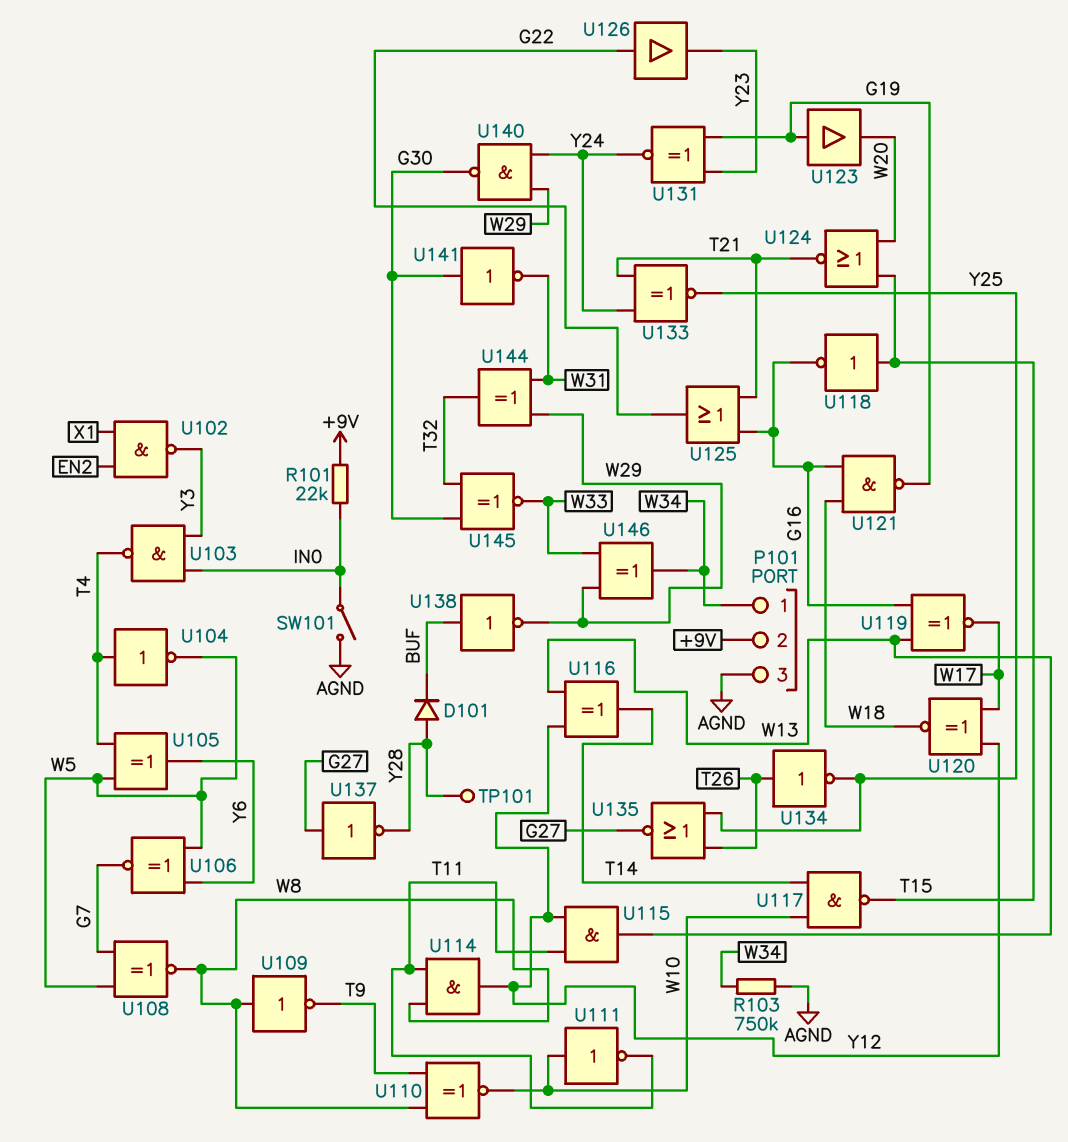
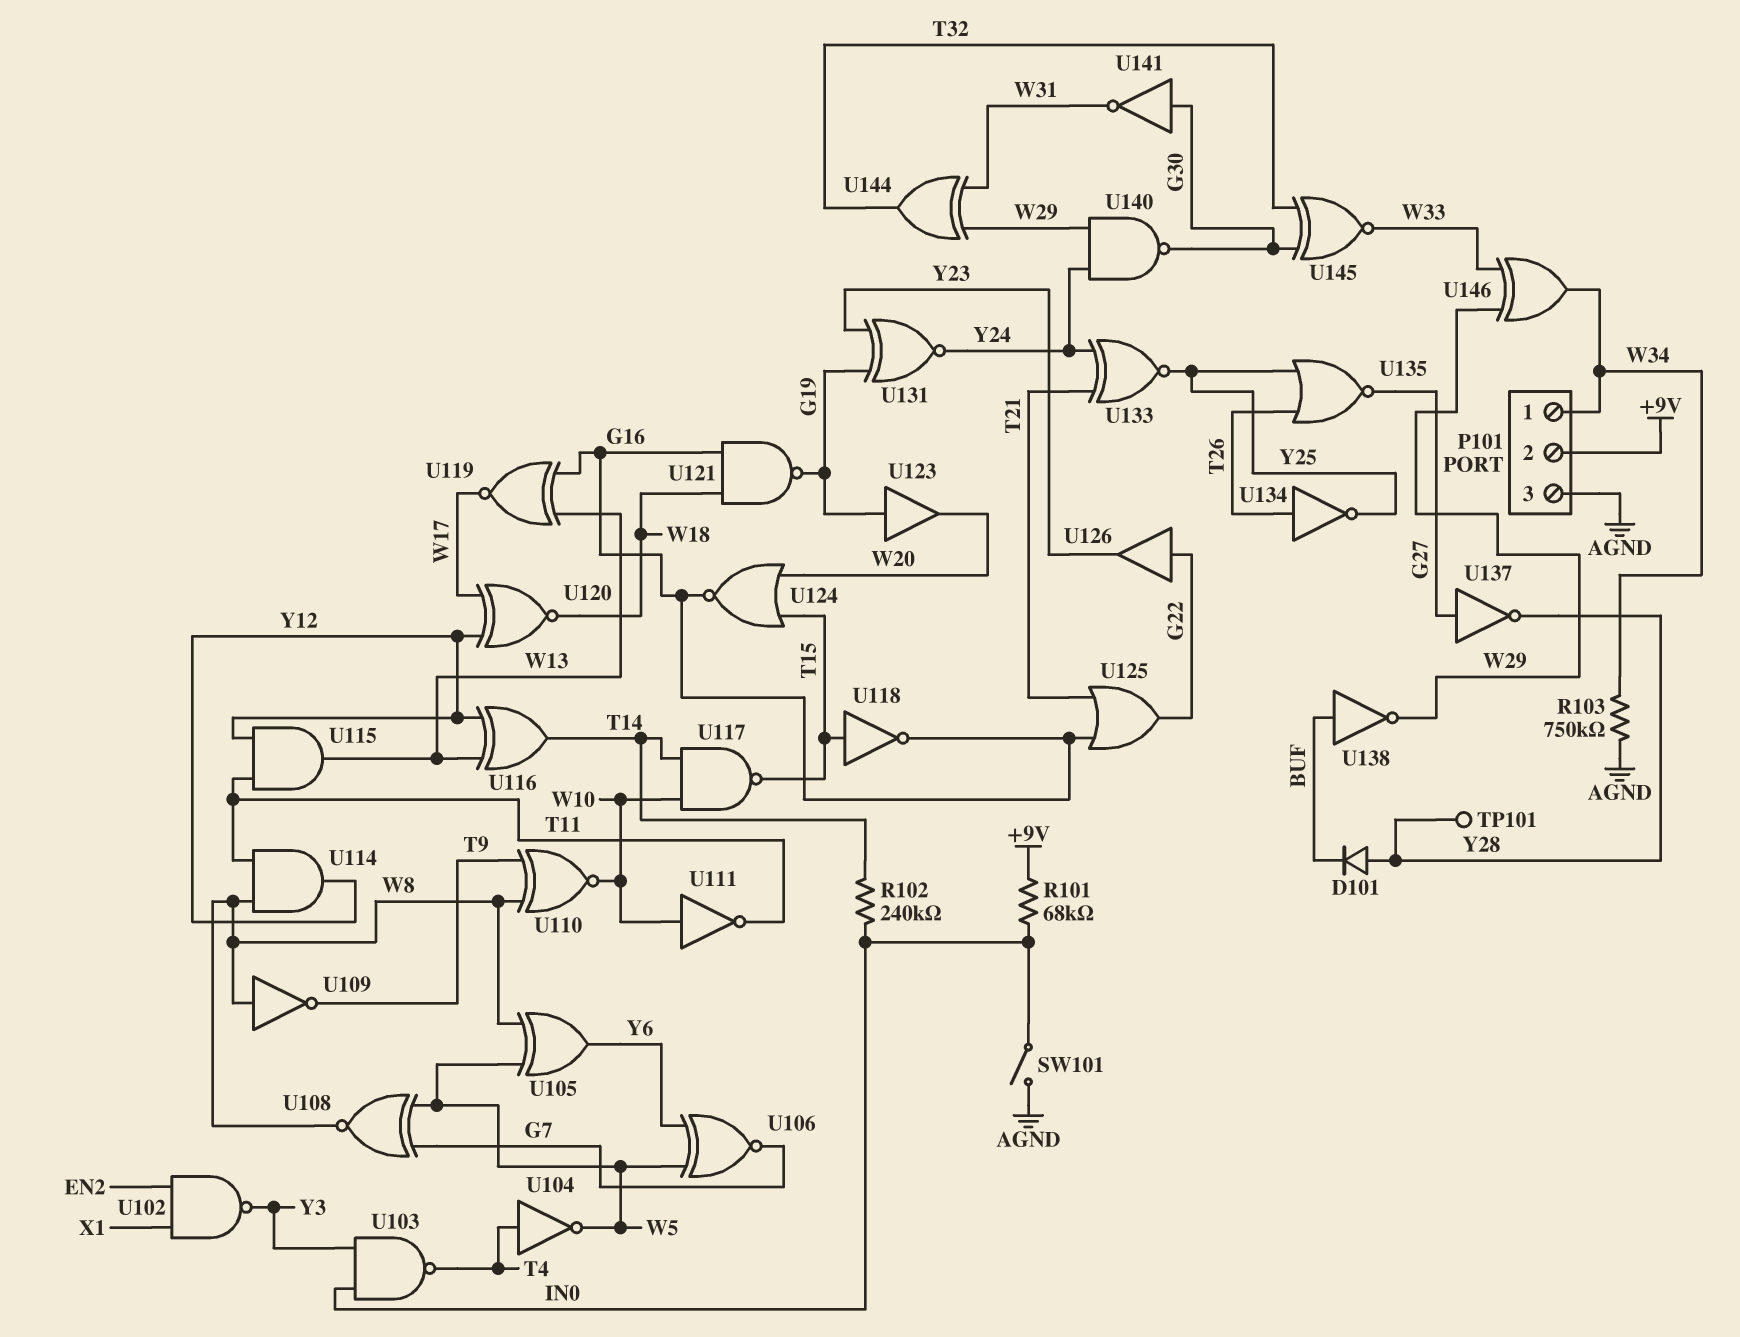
R101: 22k (+9V, IN0) -> 68k (+9V, IN0)
R102: none -> 240k (IN0, T14)
U105: XOR (in T4, in W5, out Y6) -> XOR (in W5, in W8, out Y6)
U124: NOR (in T15, in W20, out T21) -> NOR (in T15, in W20, out G16)

